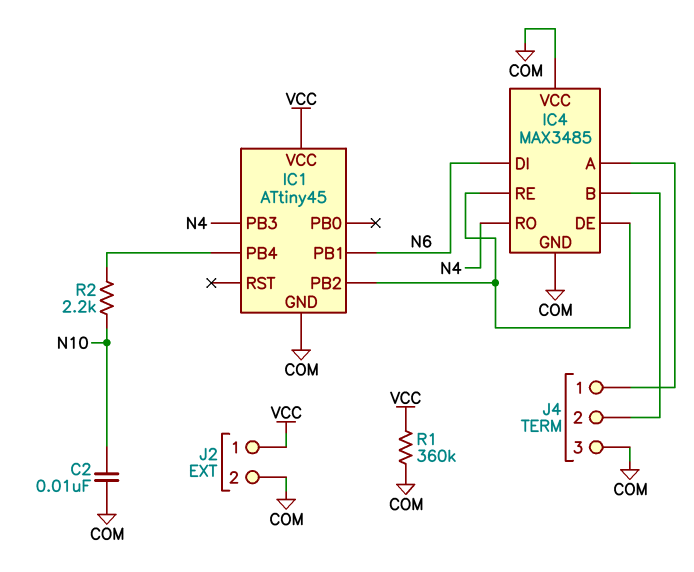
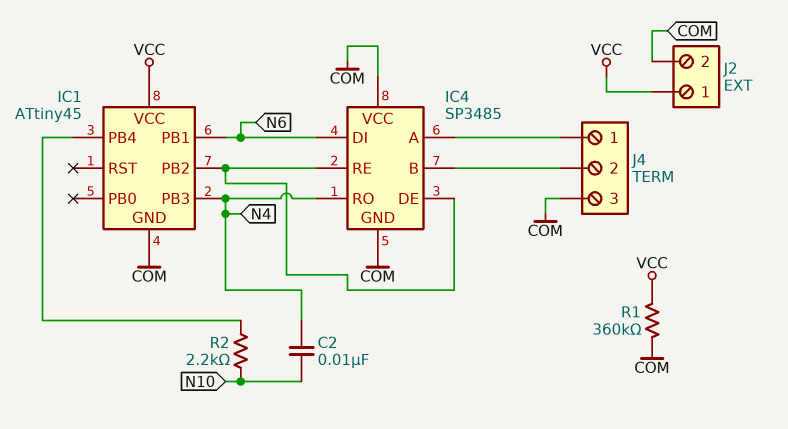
C2: 10nF (COM, N10) -> 10nF (N4, N10)
IC4: MAX3485 -> SP3485

